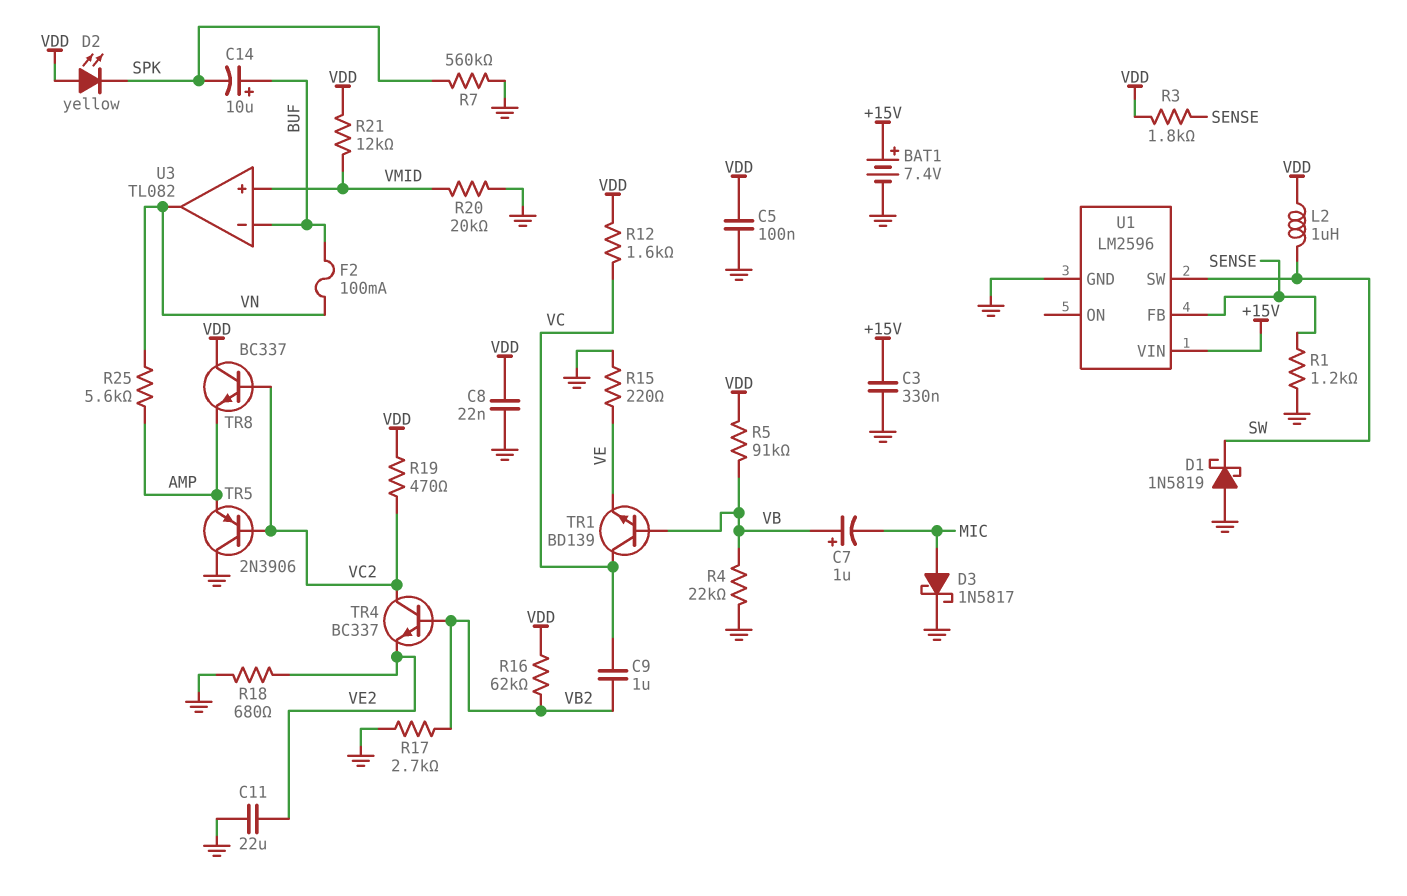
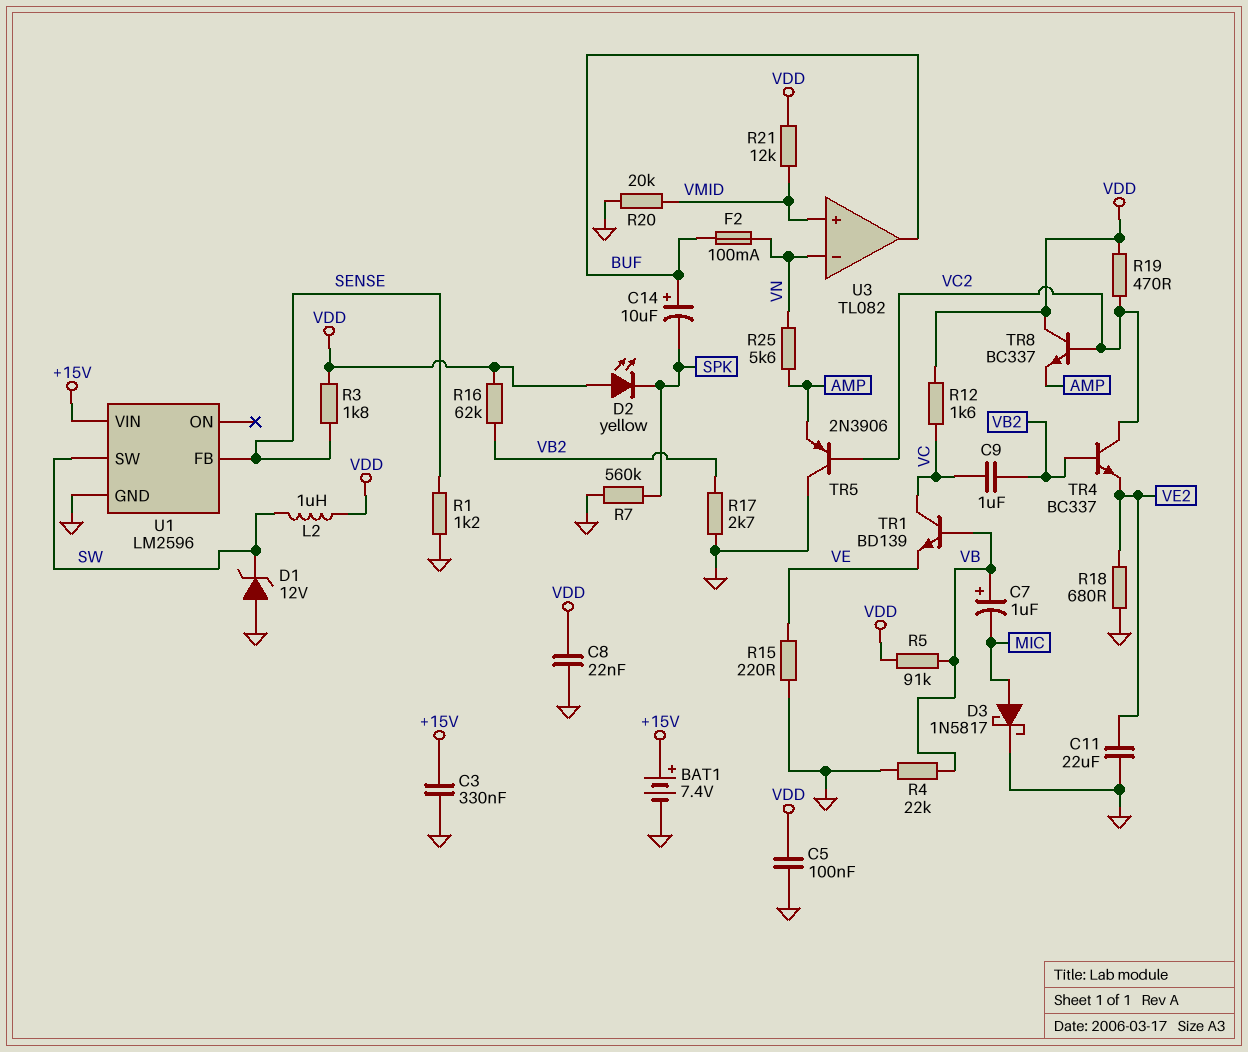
D1: schottky 1N5819 (A GND, K SW) -> zener 12V (A GND, K SW)
U3 pin in-: BUF -> VN
U3 pin out: VN -> BUF

